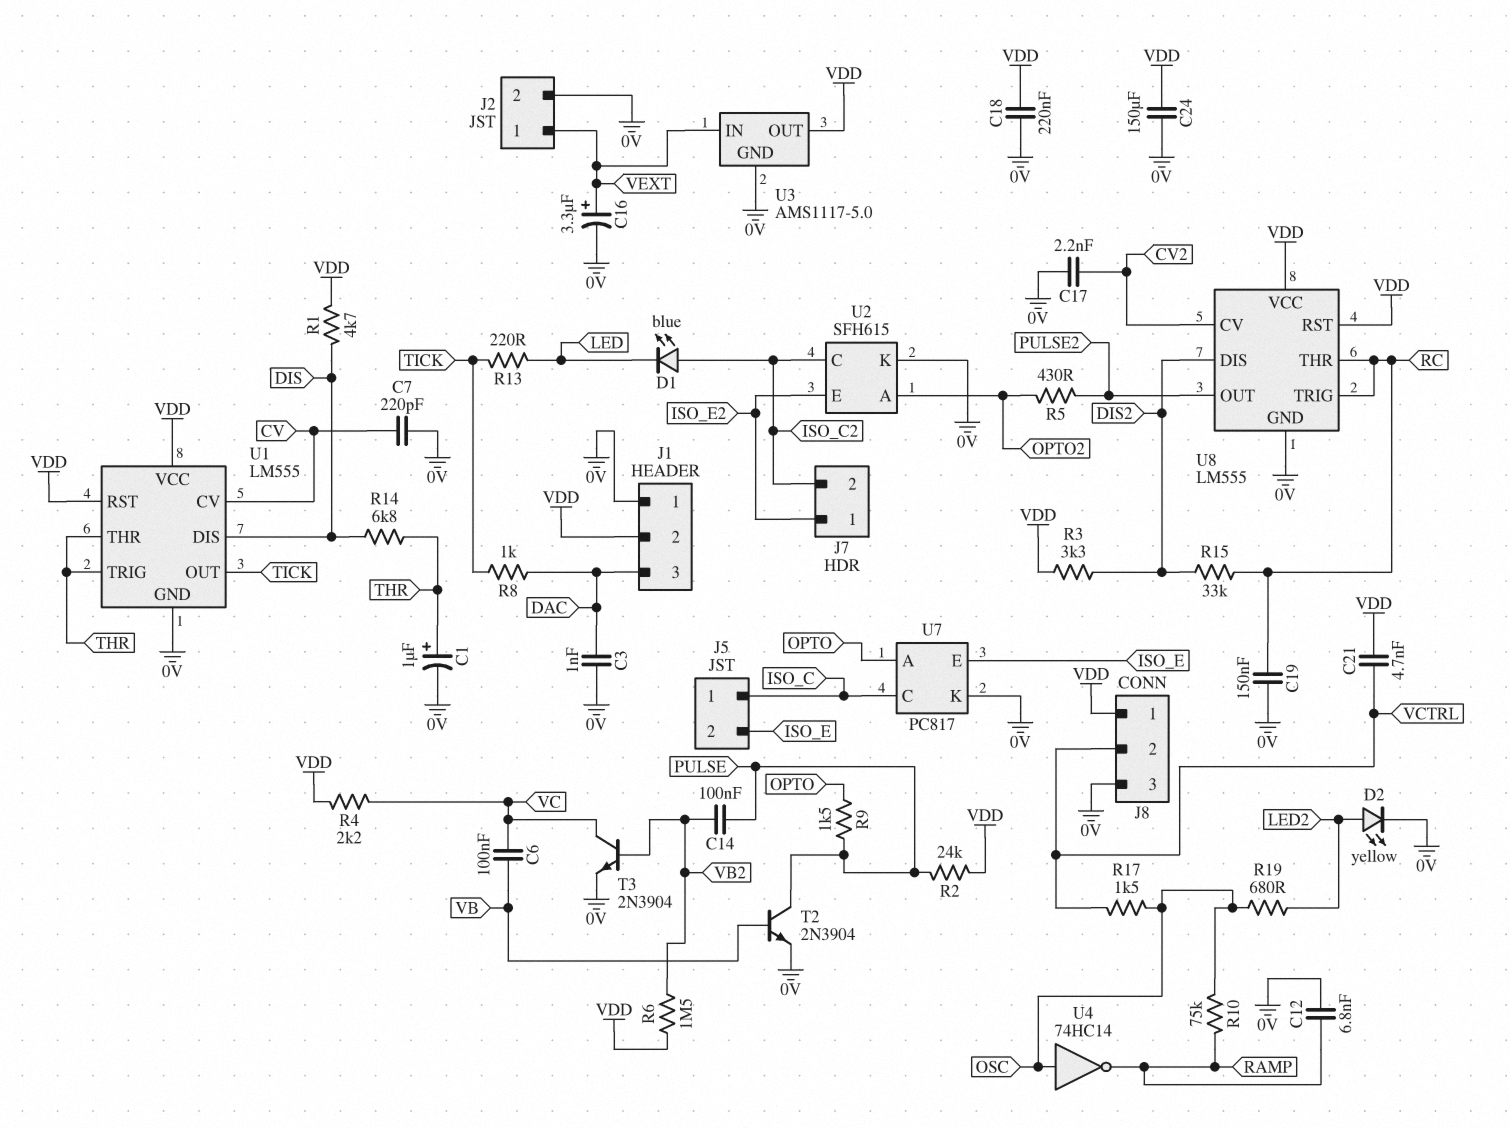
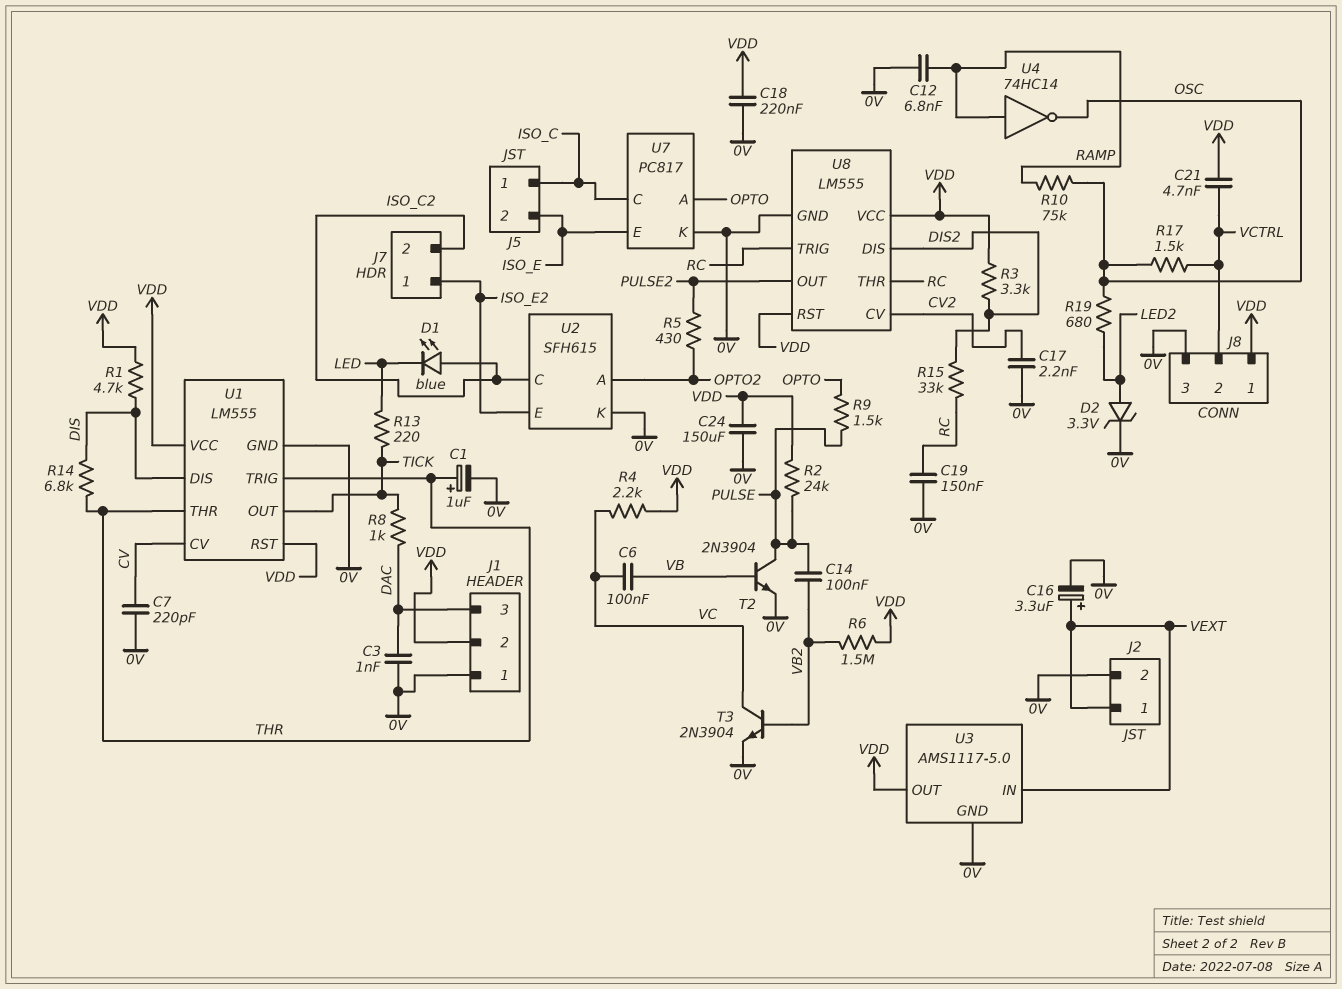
D2: LED yellow (A LED2, K 0V) -> zener 3.3V (A LED2, K 0V)
U4: NOT 74HC14 (in OSC, out RAMP) -> NOT 74HC14 (in RAMP, out OSC)

